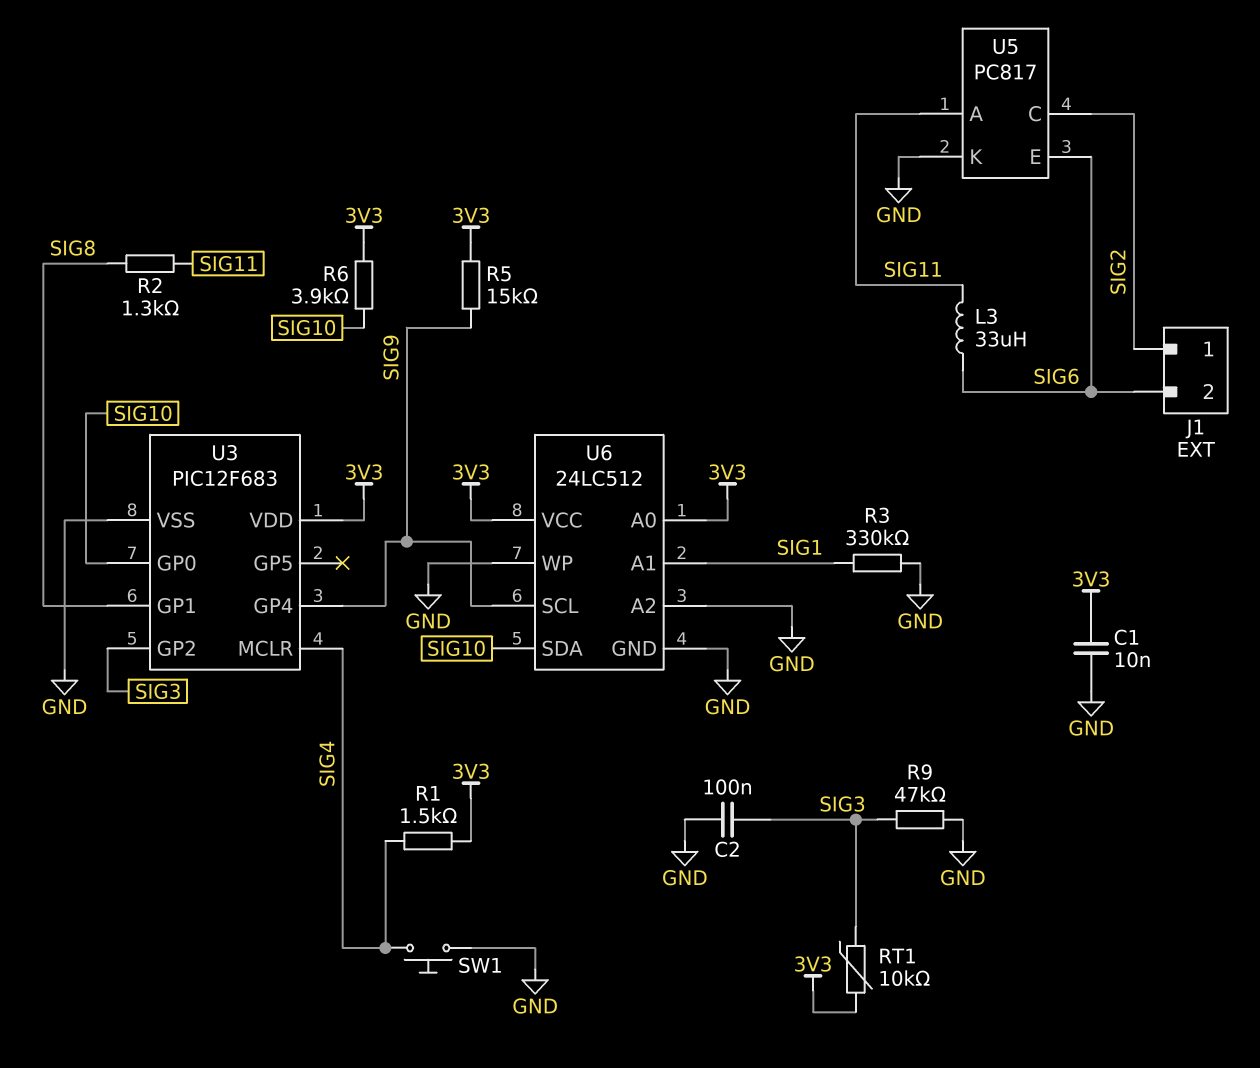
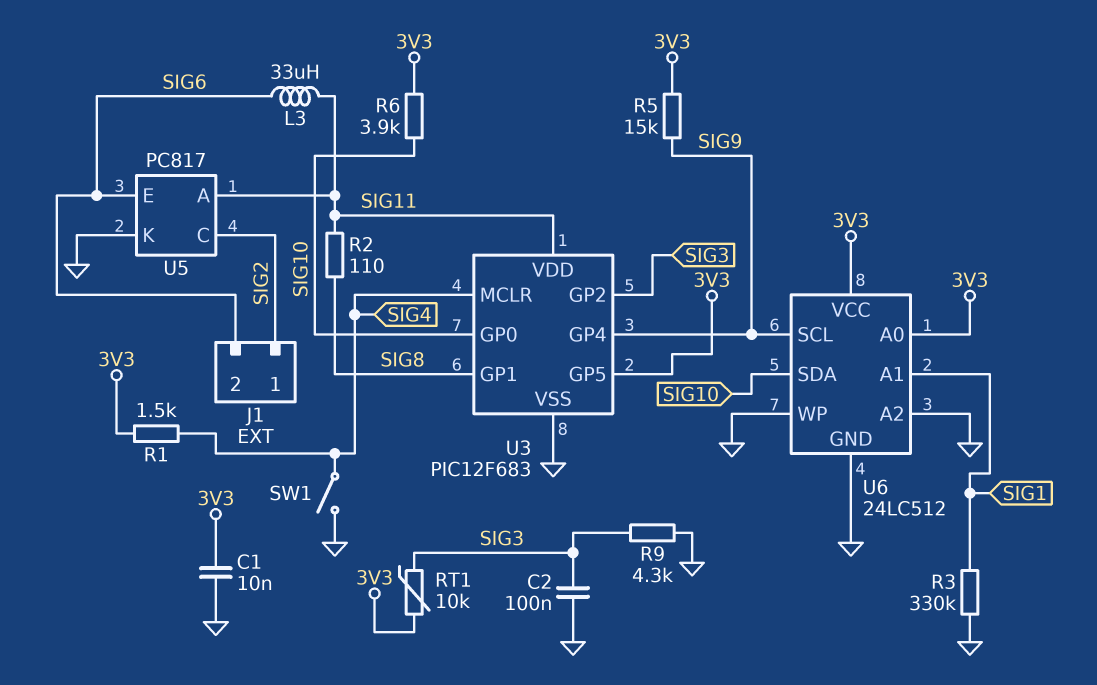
R2: 1.3k (SIG8, SIG11) -> 110 (SIG8, SIG11)
R9: 47k (GND, SIG3) -> 4.3k (GND, SIG3)
SW1: button (GND, SIG4) -> switch (GND, SIG4)
U3 pin GP5: none -> 3V3
U3 pin VDD: 3V3 -> SIG11

